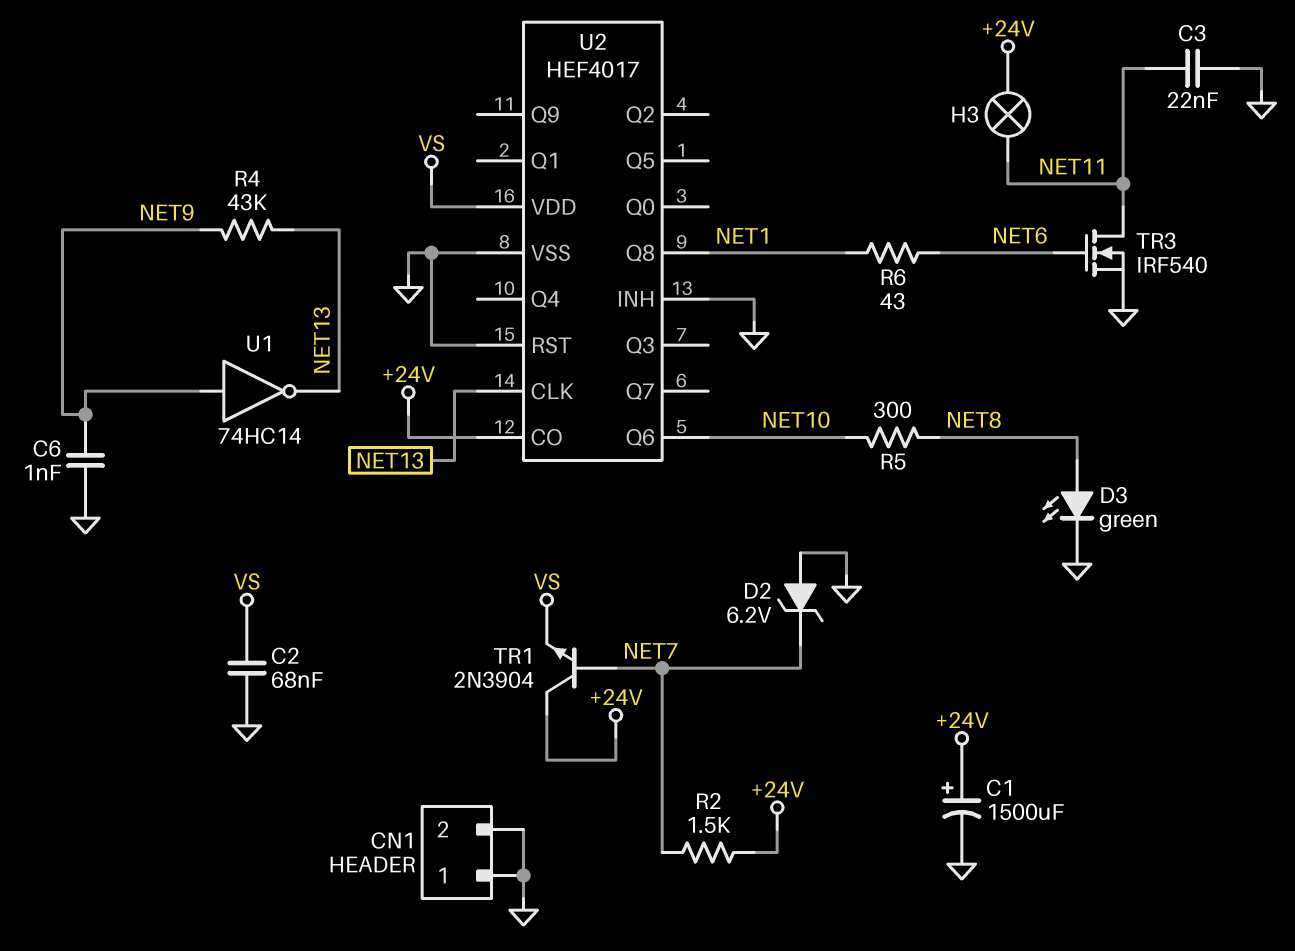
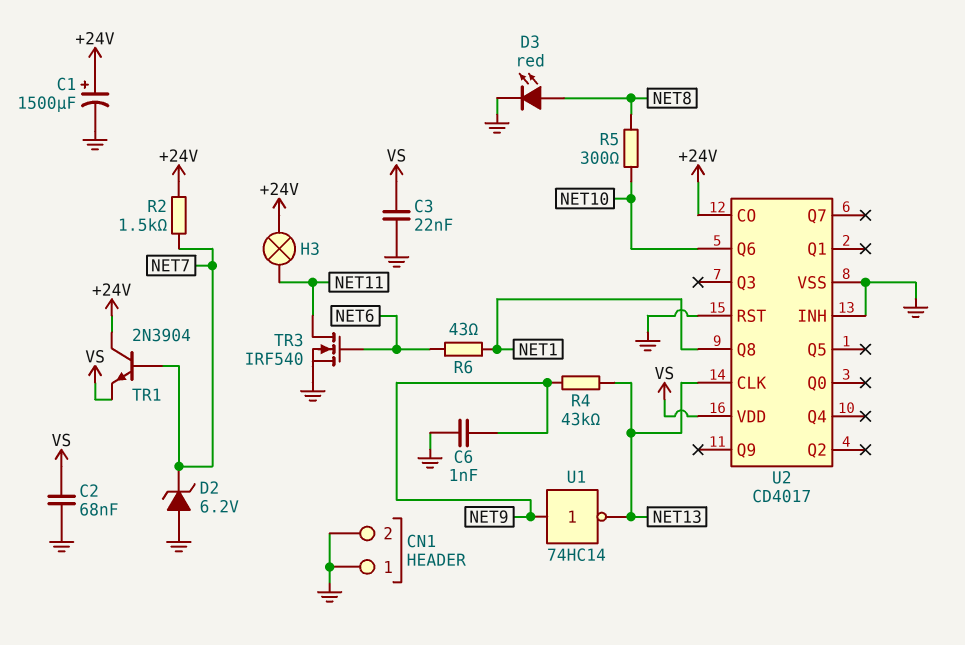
C3: 22nF (GND, NET11) -> 22nF (GND, VS)
D3: LED green (A NET8, K GND) -> LED red (A NET8, K GND)
U2: HEF4017 -> CD4017

